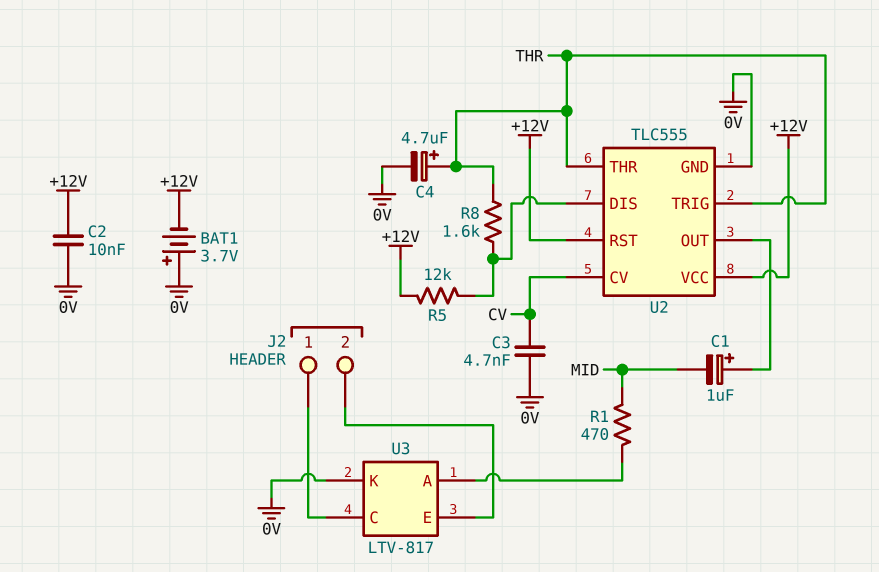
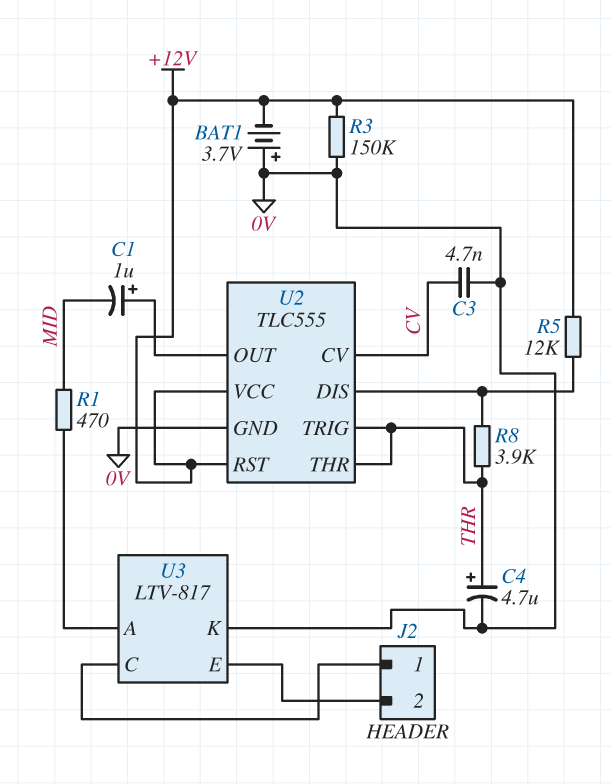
C2: 10nF (+12V, 0V) -> none
R3: none -> 150k (+12V, 0V)
R8: 1.6k (THR, U2/DIS) -> 3.9k (THR, U2/DIS)

